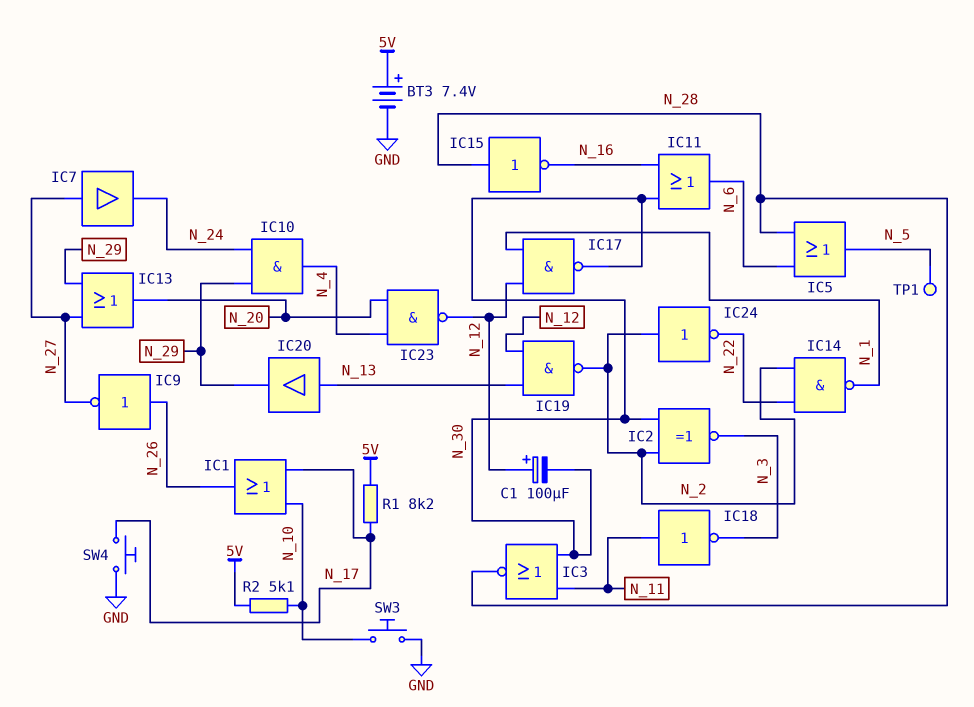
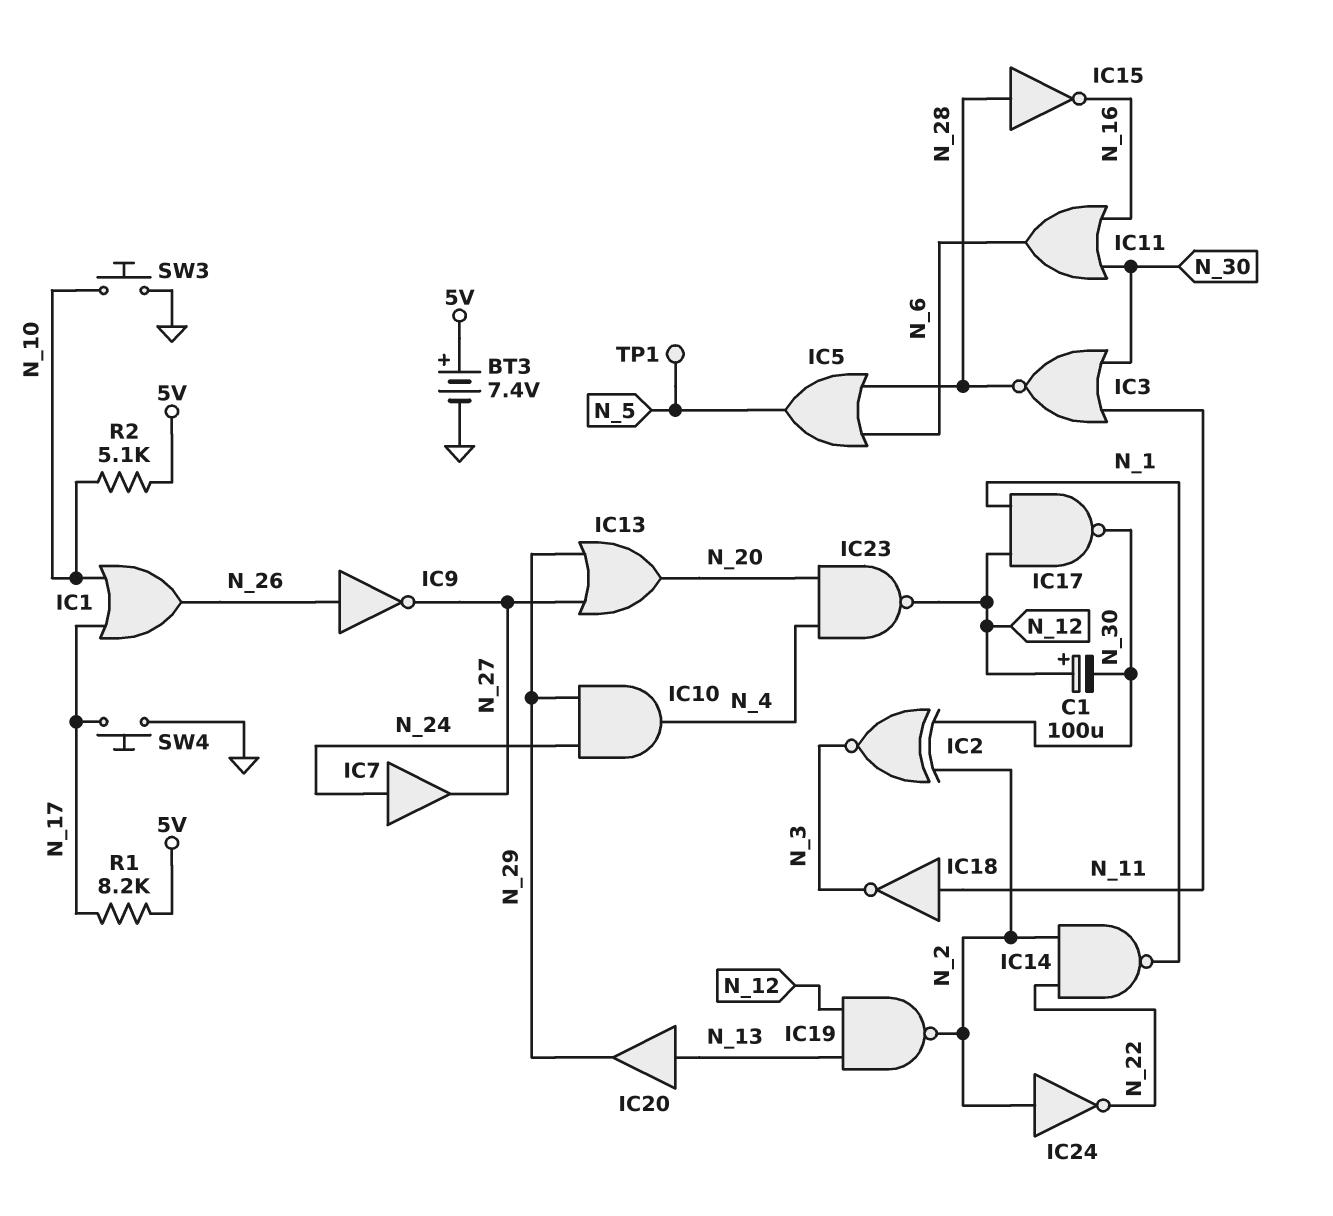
IC7: buffer (in N_27, out N_24) -> buffer (in N_24, out N_27)

